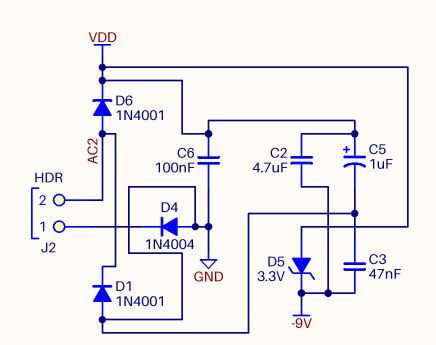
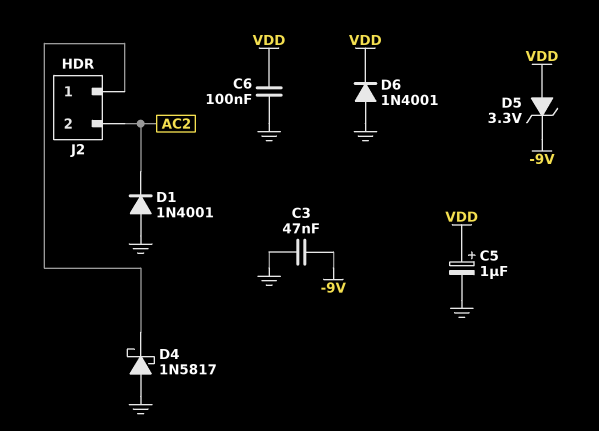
C2: 4.7uF (-9V, VDD) -> none
D4: diode 1N4004 (A GND, K J2/1) -> schottky 1N5817 (A GND, K J2/1)
D6: diode 1N4001 (A AC2, K VDD) -> diode 1N4001 (A GND, K VDD)

